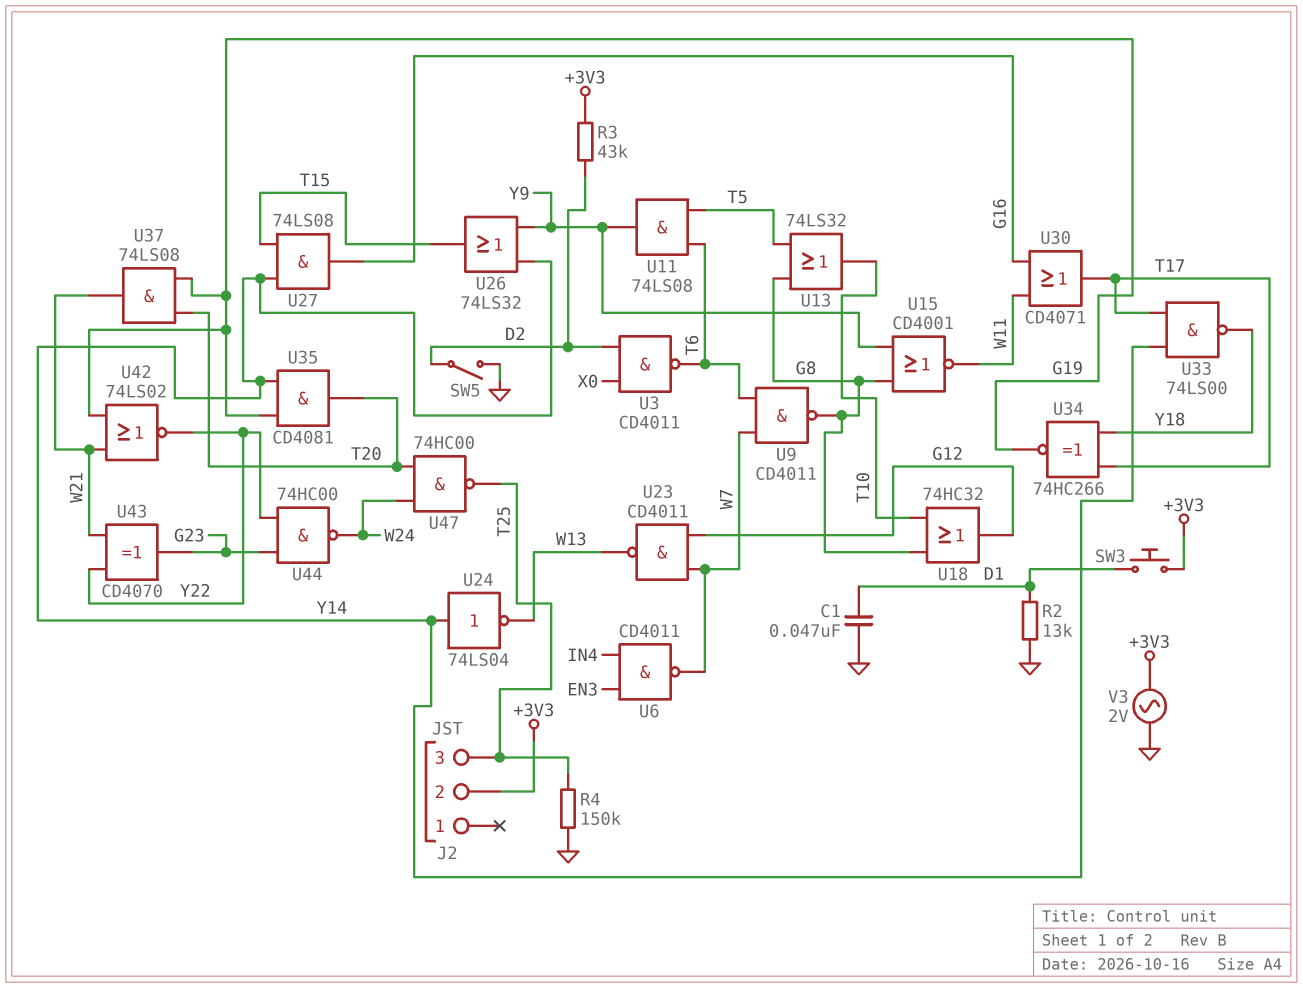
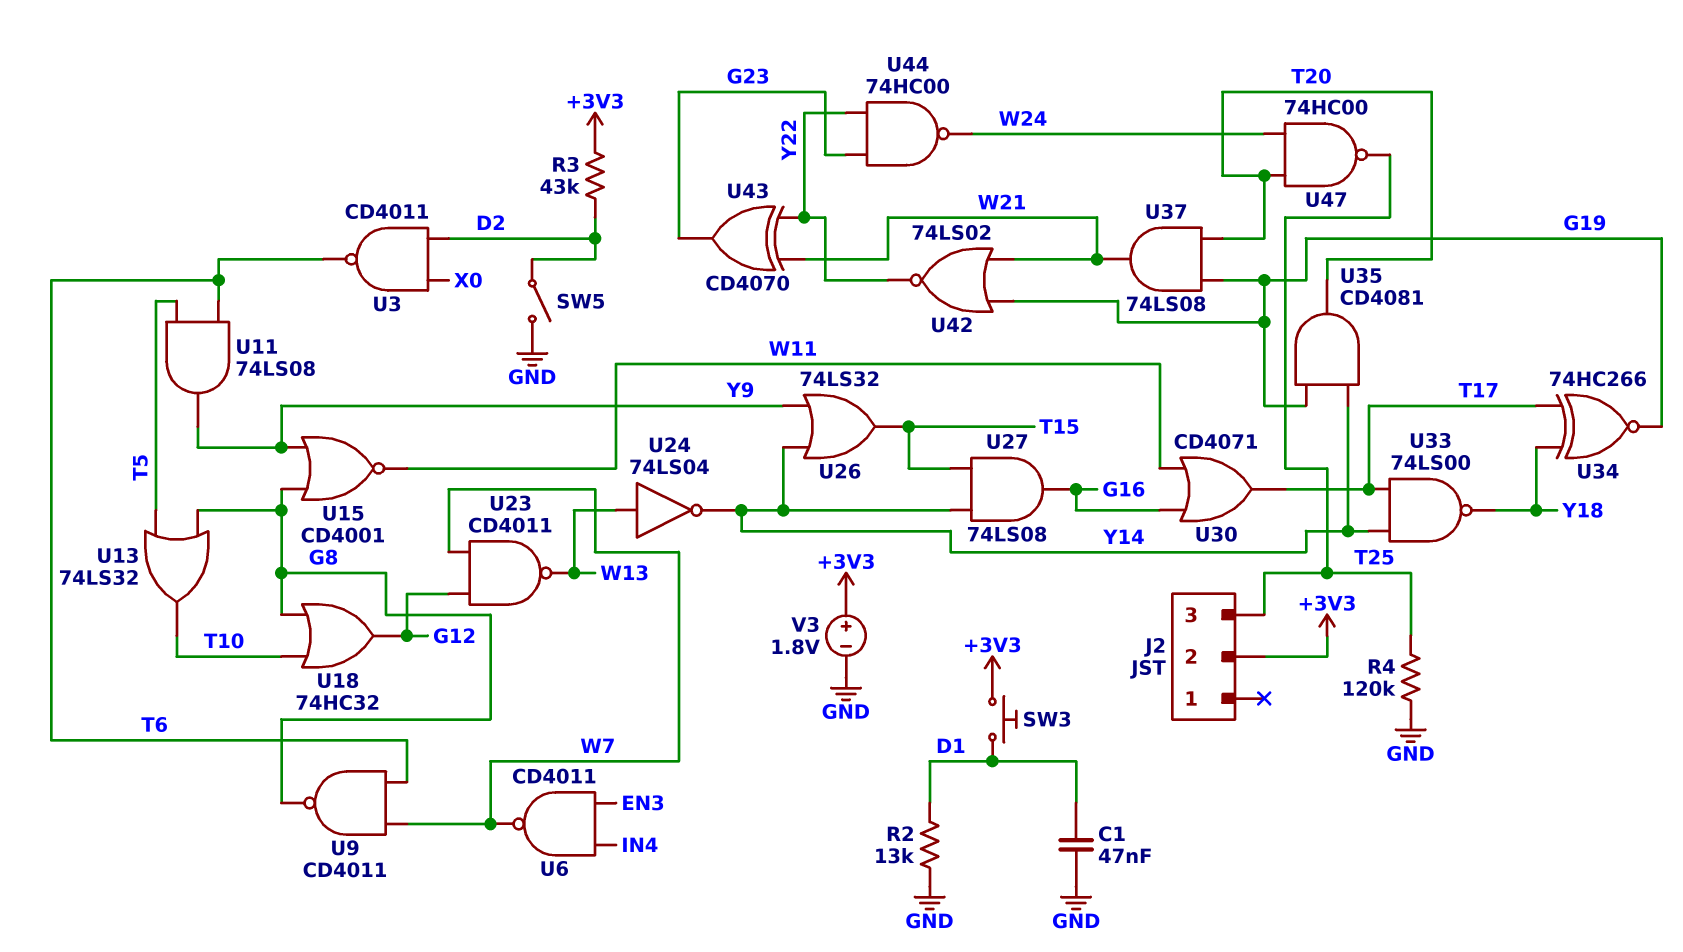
R4: 150k (GND, T25) -> 120k (GND, T25)
U24: NOT 74LS04 (in Y14, out W13) -> NOT 74LS04 (in W13, out Y14)
V3: AC 2V (+3V3, GND) -> 1.8V (plus +3V3, minus GND)

